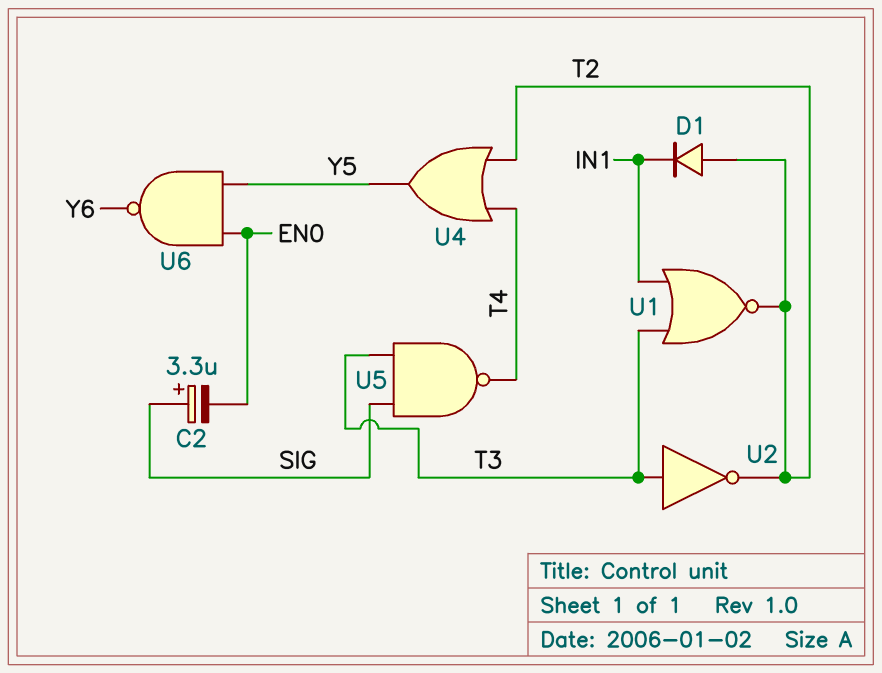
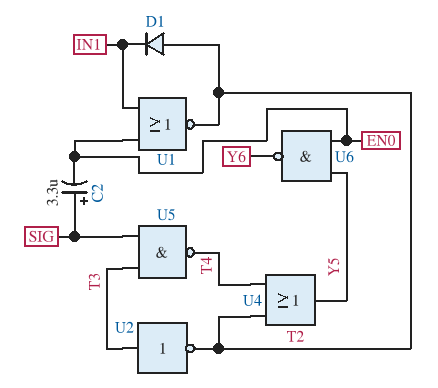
U1: NOR (in IN1, in T3, out T2) -> NOR (in EN0, in IN1, out T2)

